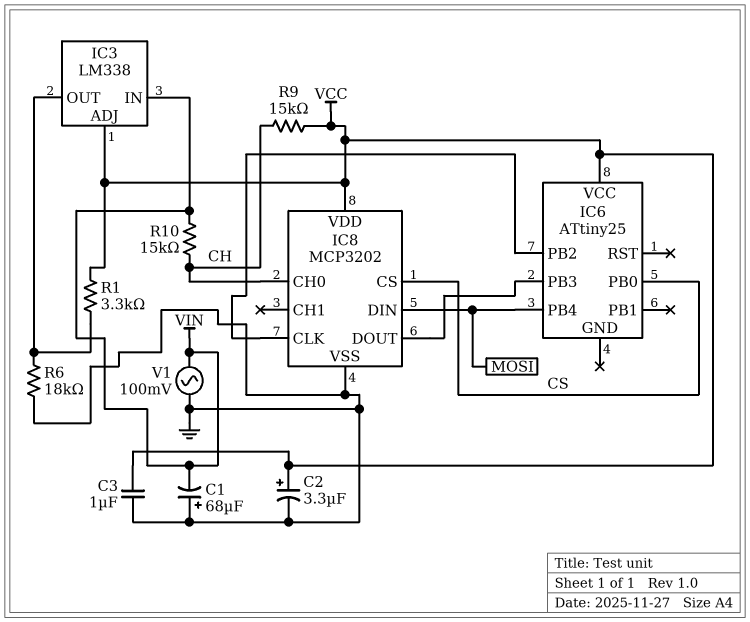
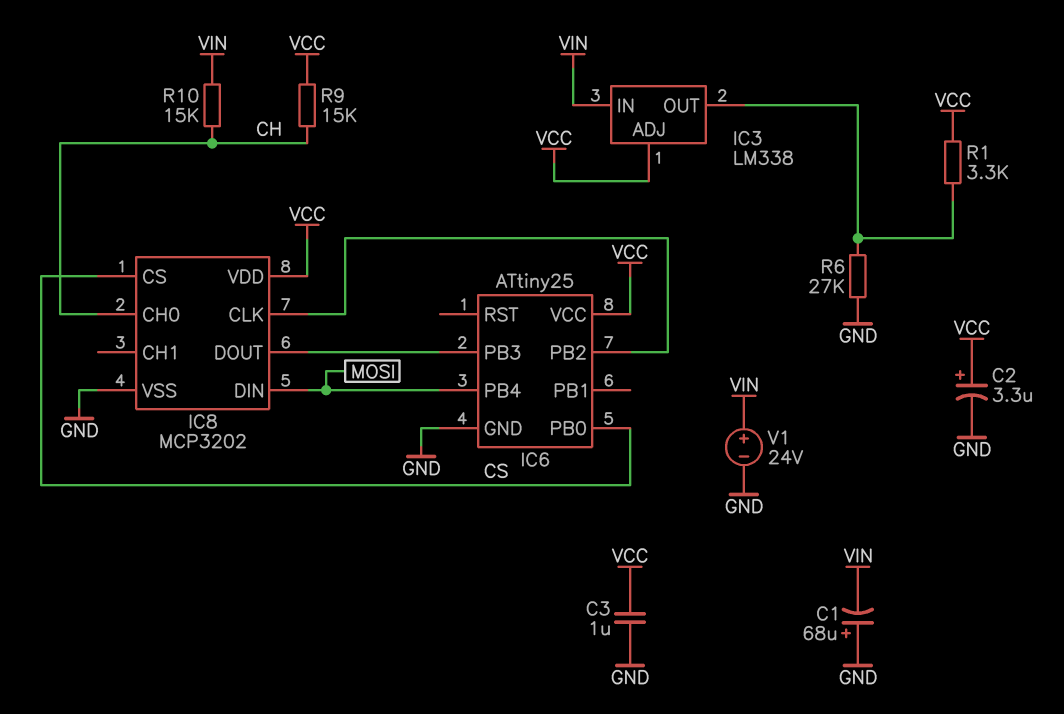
IC6 pin GND: none -> GND
R6: 18k (GND, IC3/OUT) -> 27k (GND, IC3/OUT)
V1: AC 100mV (GND, VIN) -> 24V (plus VIN, minus GND)

